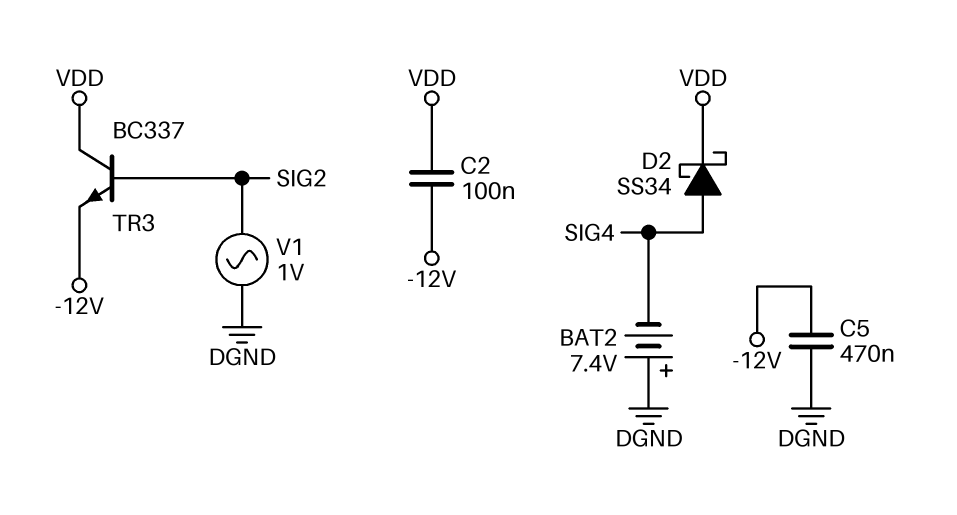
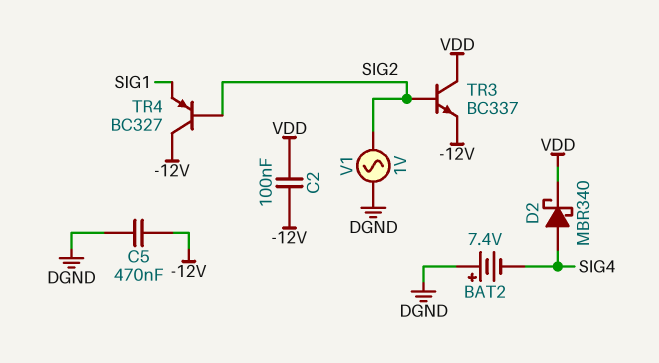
D2: schottky SS34 (A SIG4, K VDD) -> schottky MBR340 (A SIG4, K VDD)
TR4: none -> PNP BC327 (B SIG2, C -12V, E SIG1)

